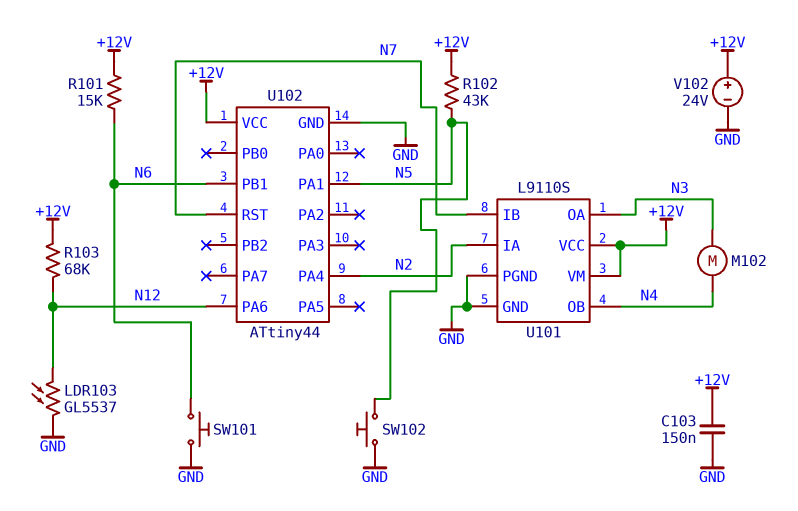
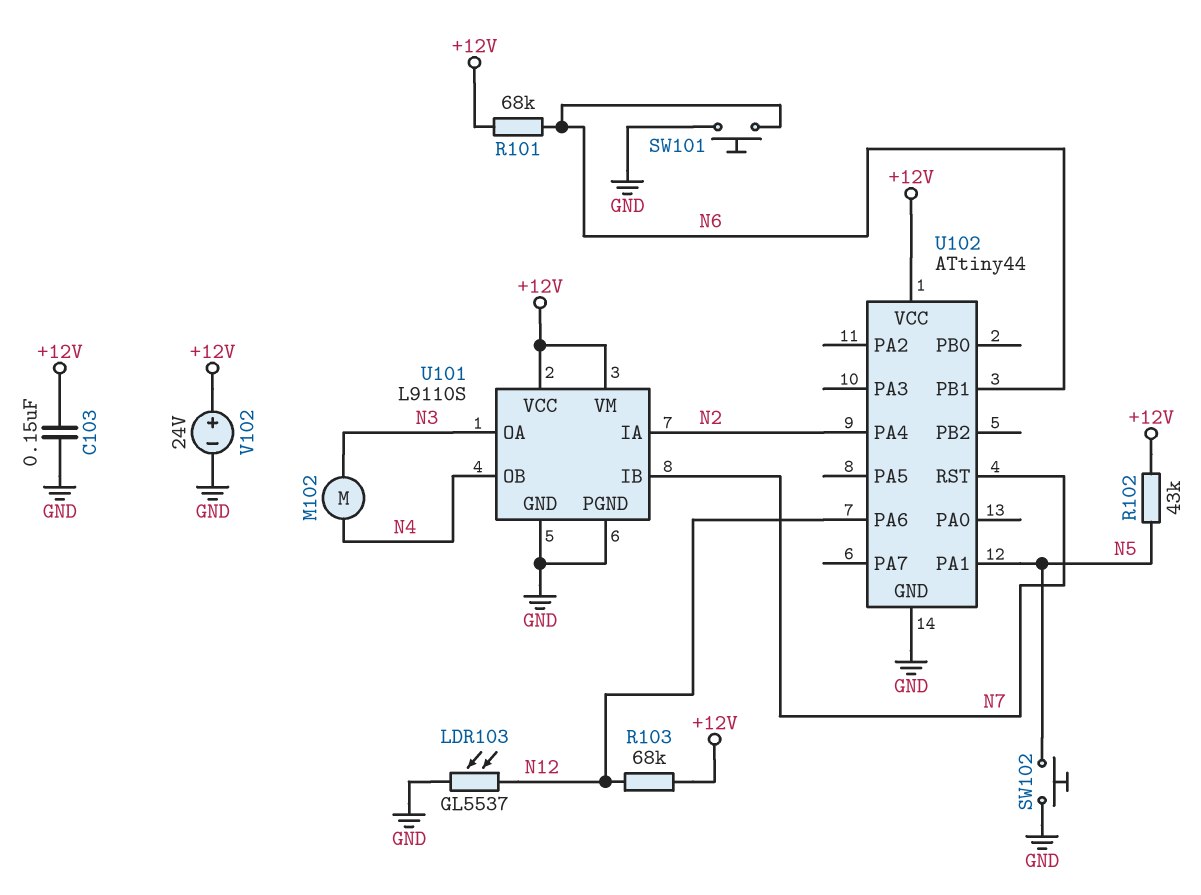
R101: 15k (+12V, N6) -> 68k (+12V, N6)

